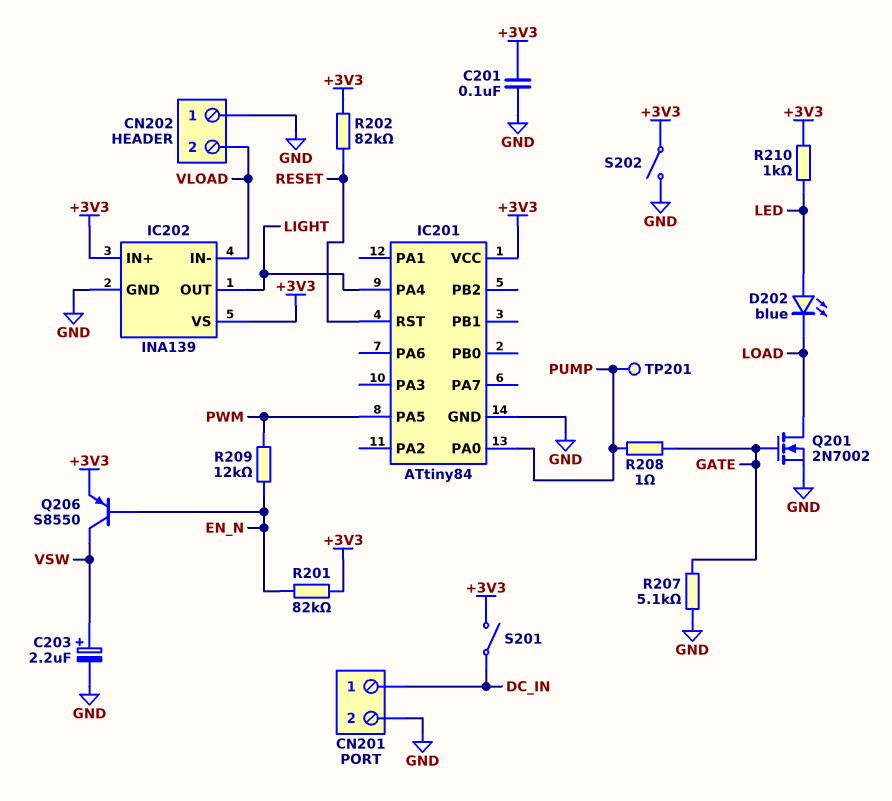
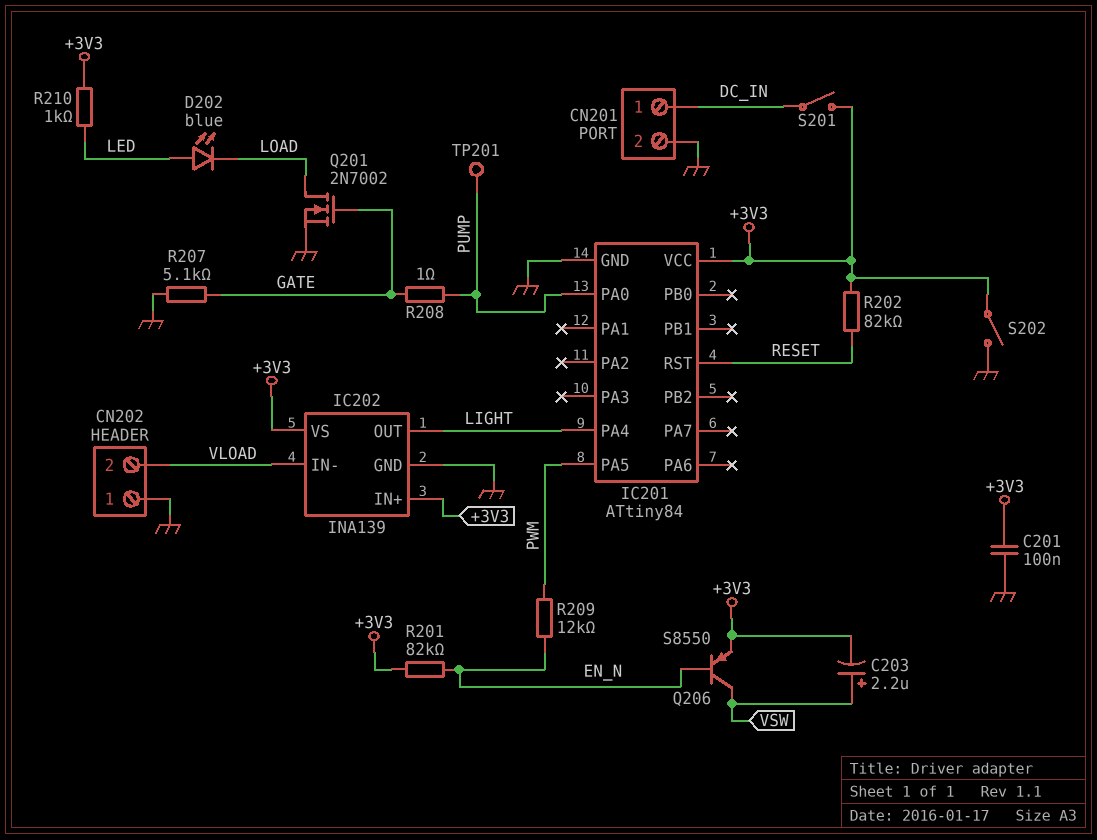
C203: 2.2uF (plus VSW, minus GND) -> 2.2uF (plus VSW, minus +3V3)

